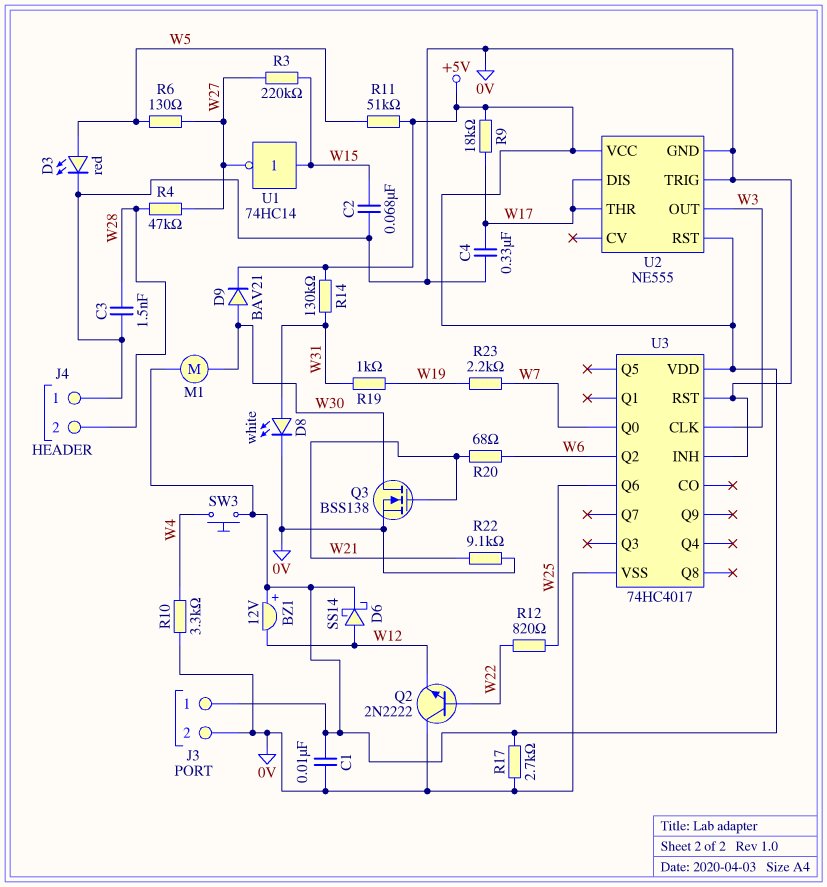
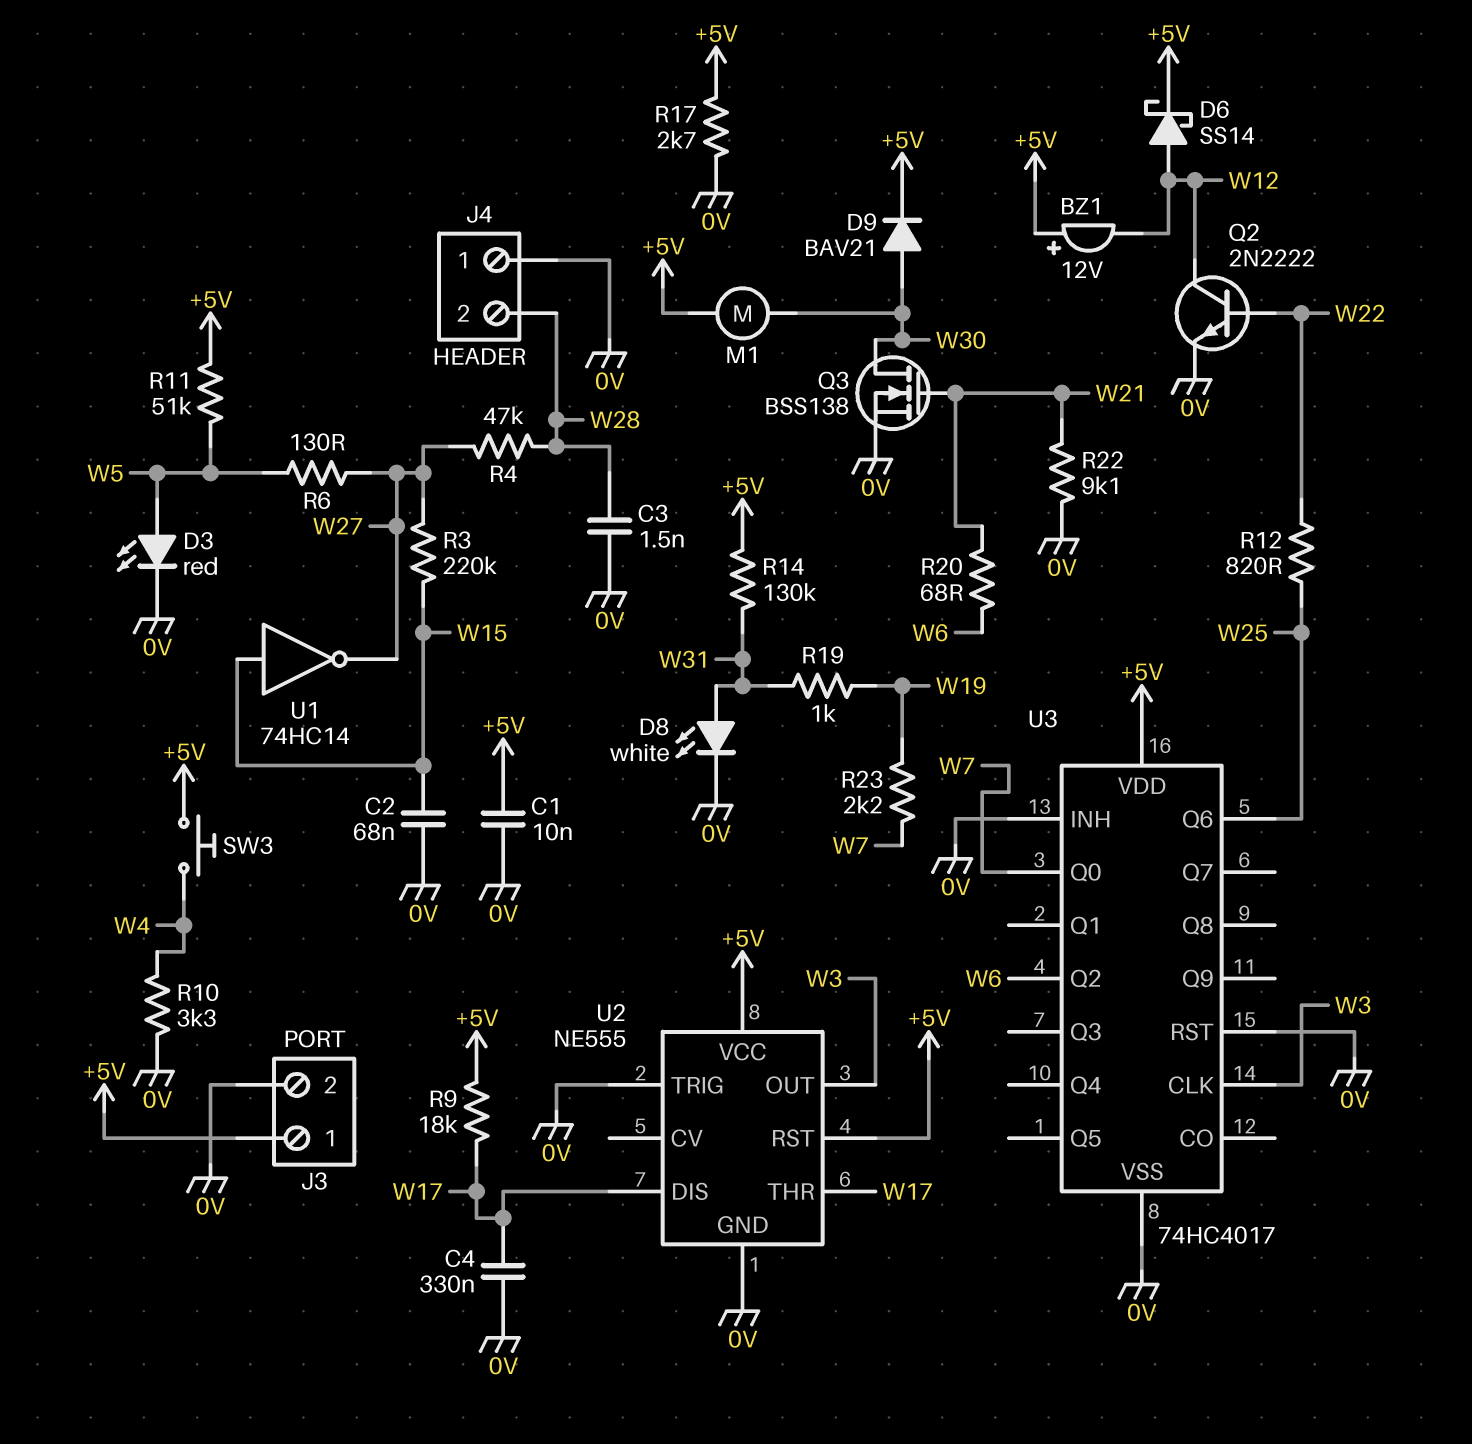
Q2: NPN 2N2222 (B W22, C 0V, E W12) -> NPN 2N2222 (B W22, C W12, E 0V)

